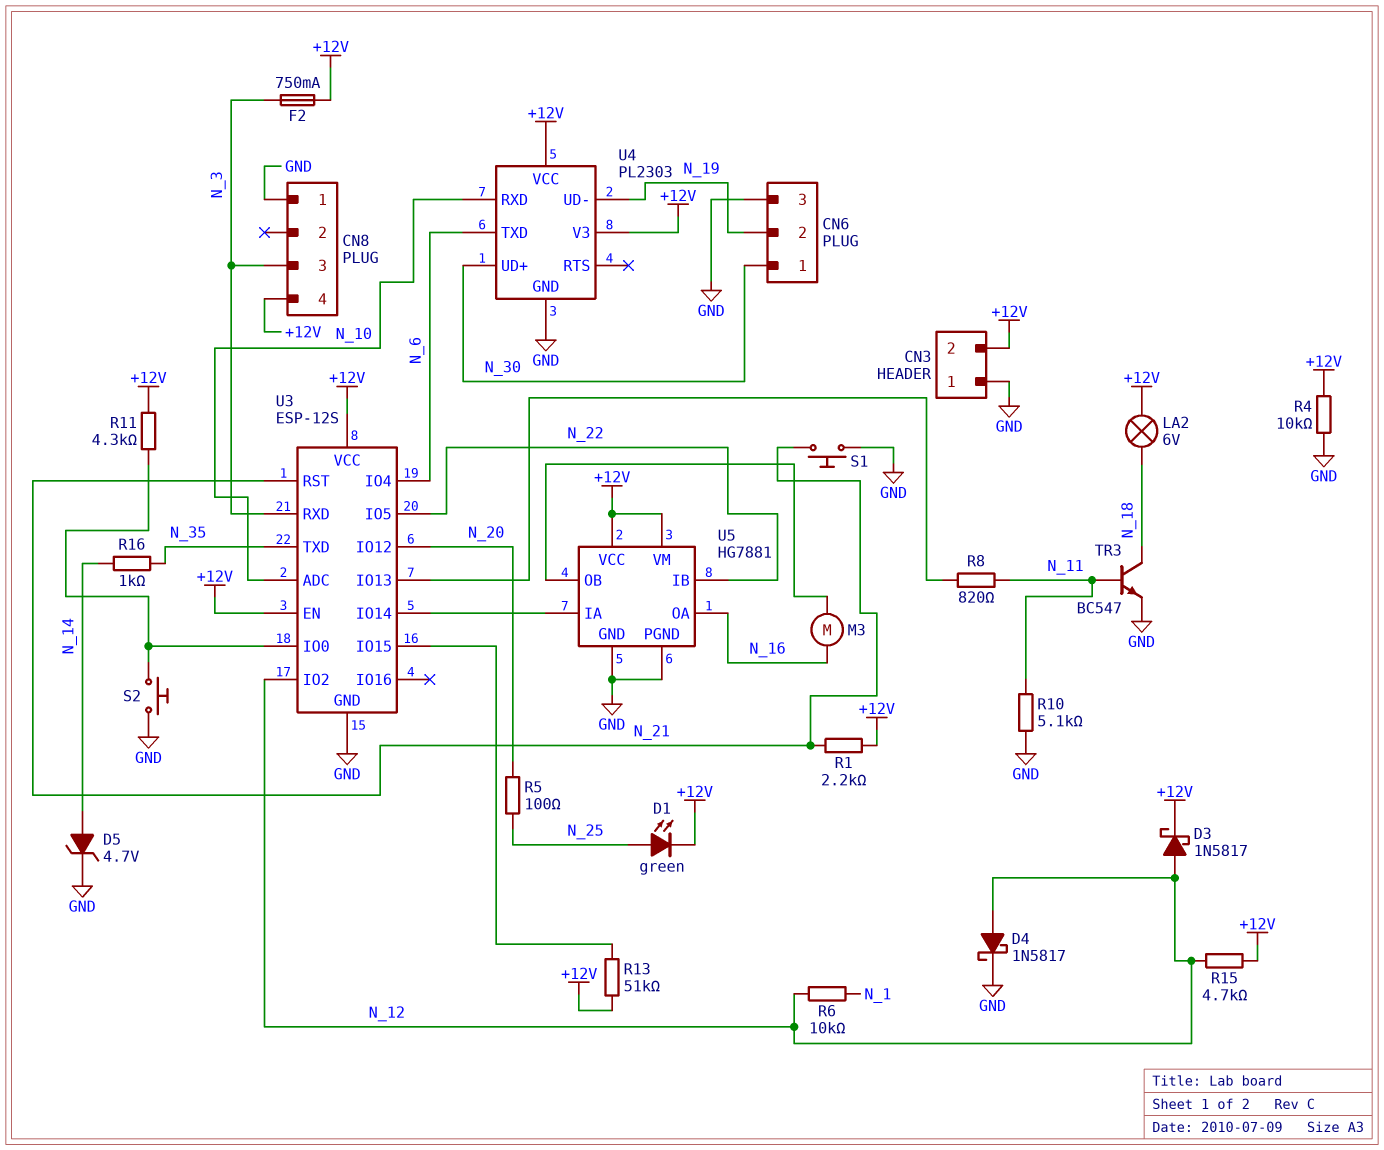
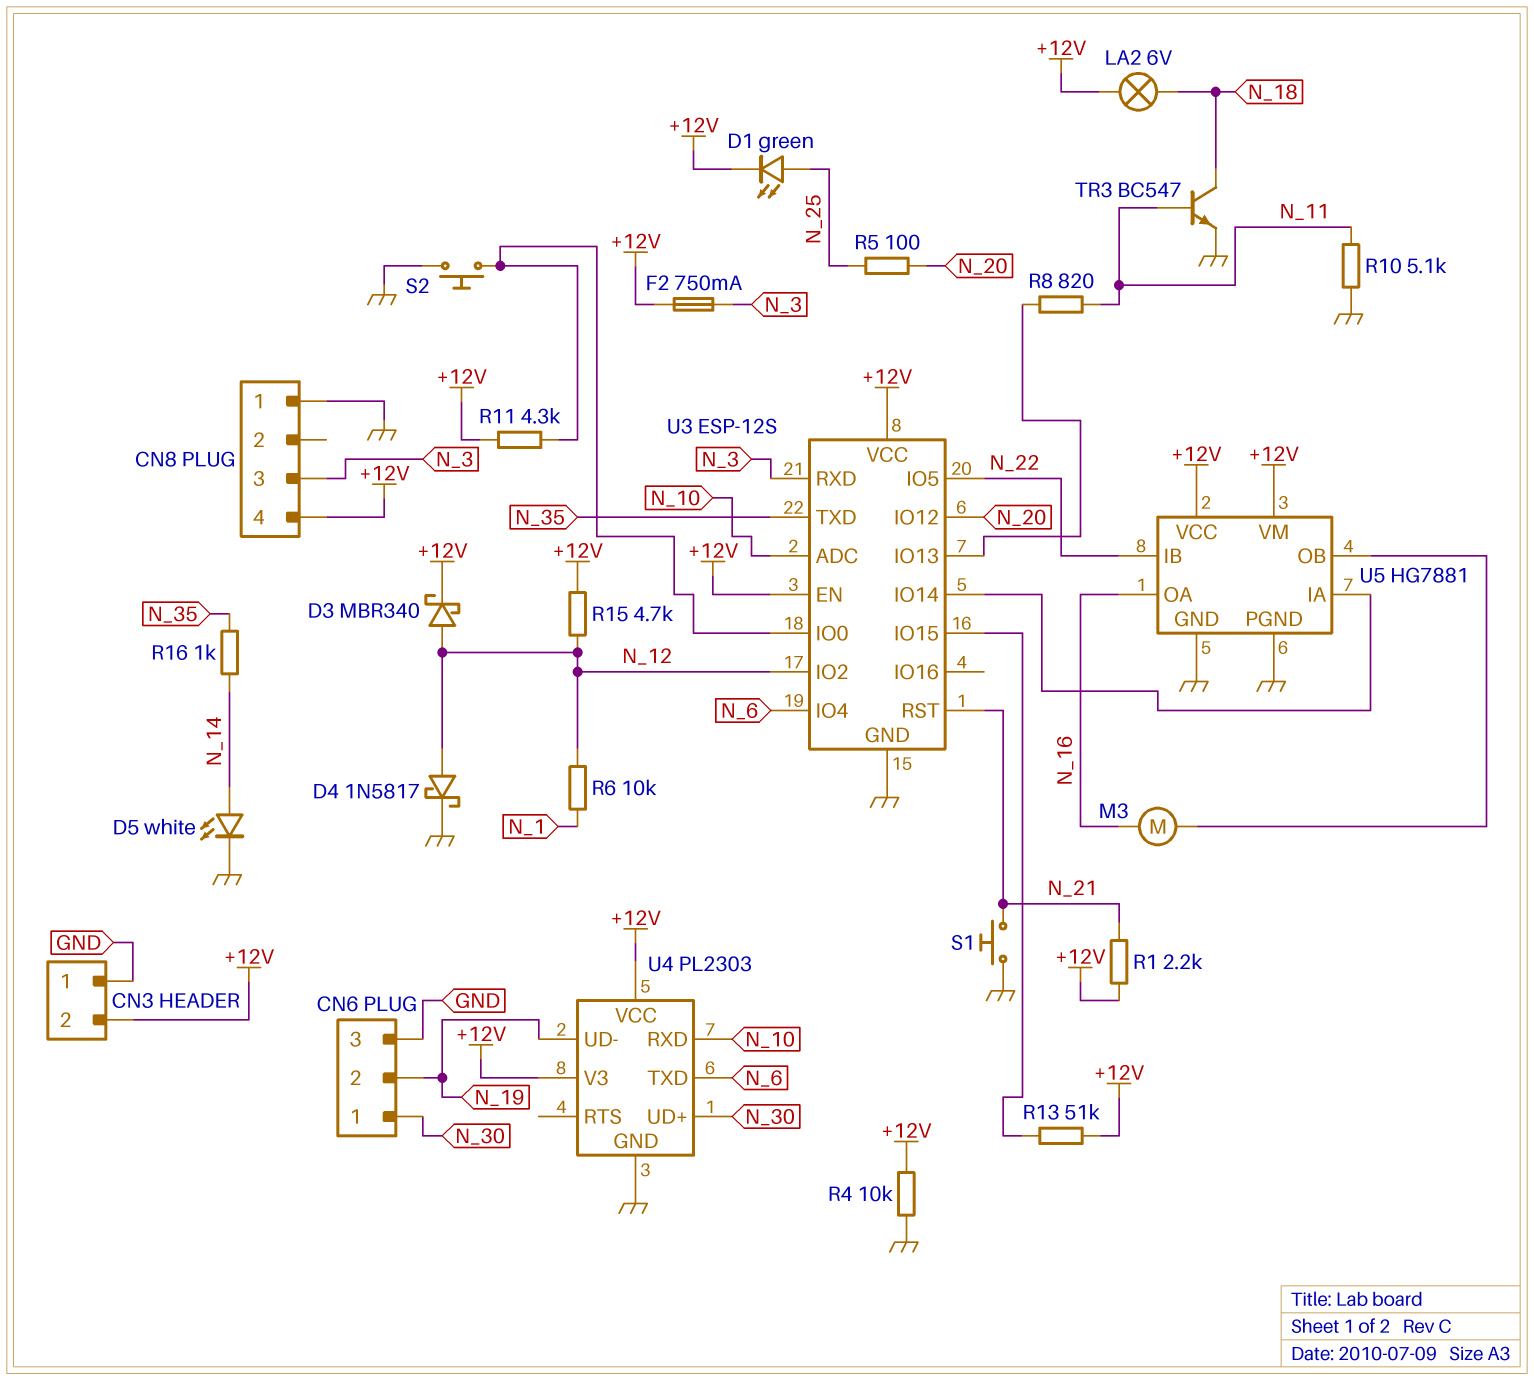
D3: schottky 1N5817 (A N_12, K +12V) -> schottky MBR340 (A N_12, K +12V)
D5: zener 4.7V (A N_14, K GND) -> LED white (A N_14, K GND)

